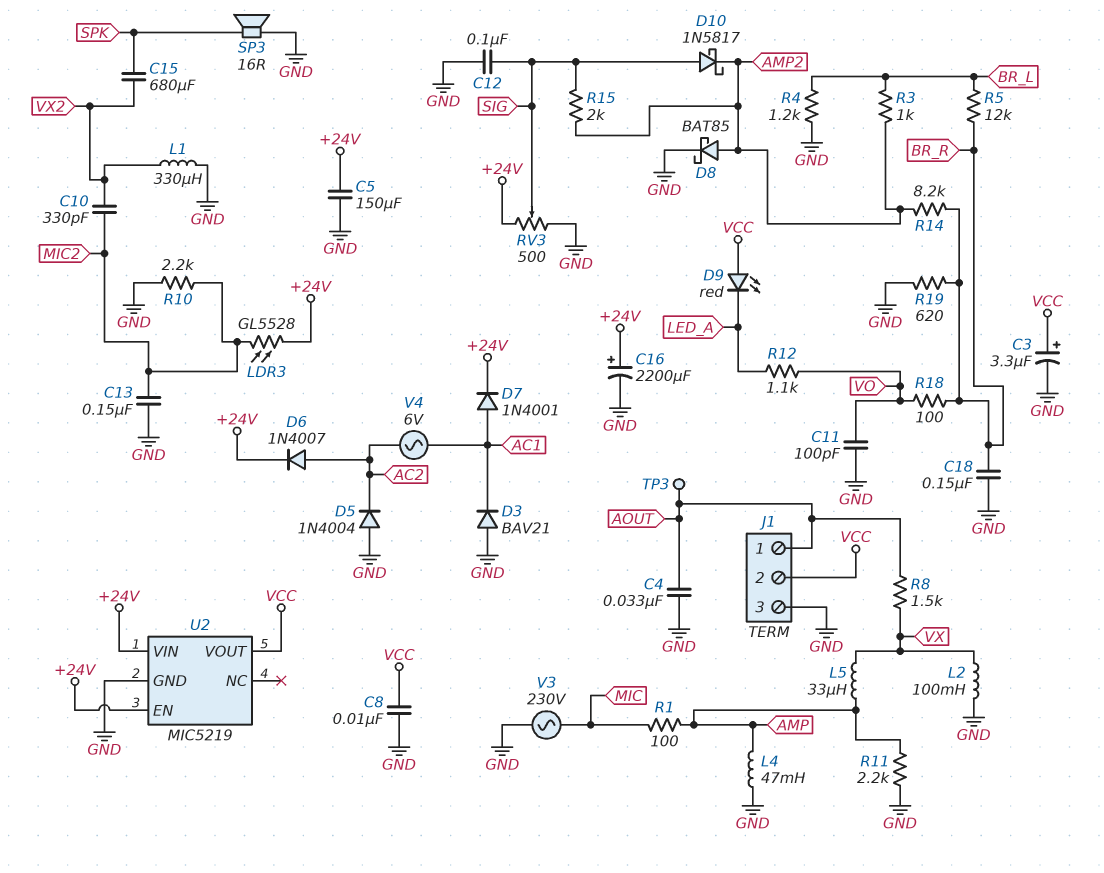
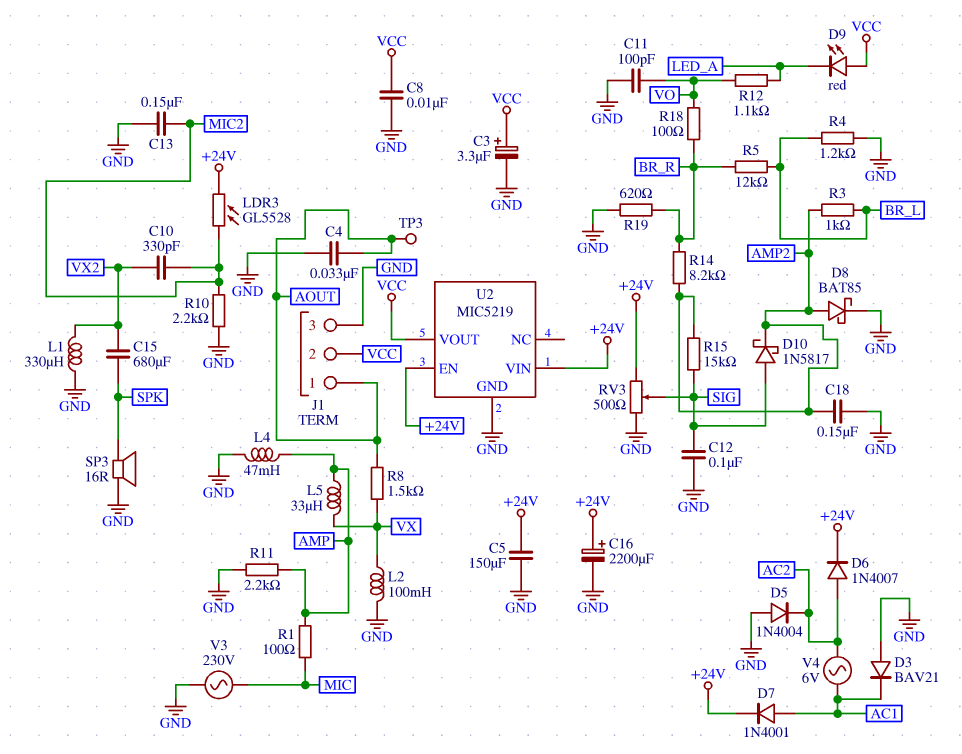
C18: 150nF (BR_R, GND) -> 150nF (AMP2, GND)
R15: 2k (AMP2, SIG) -> 15k (AMP2, SIG)

